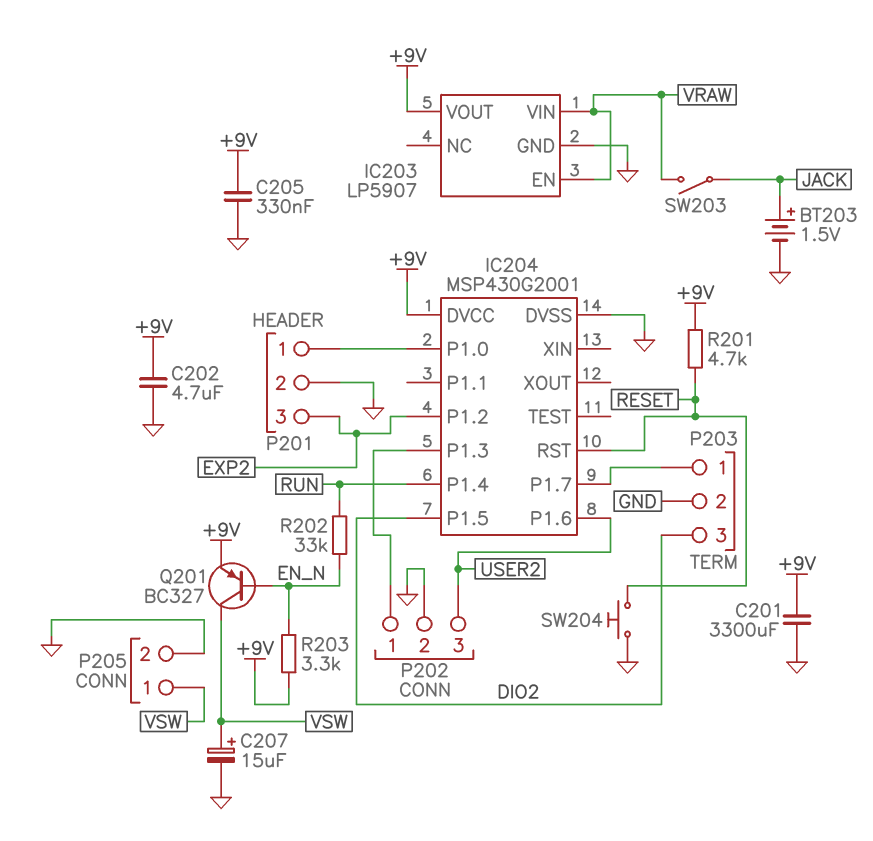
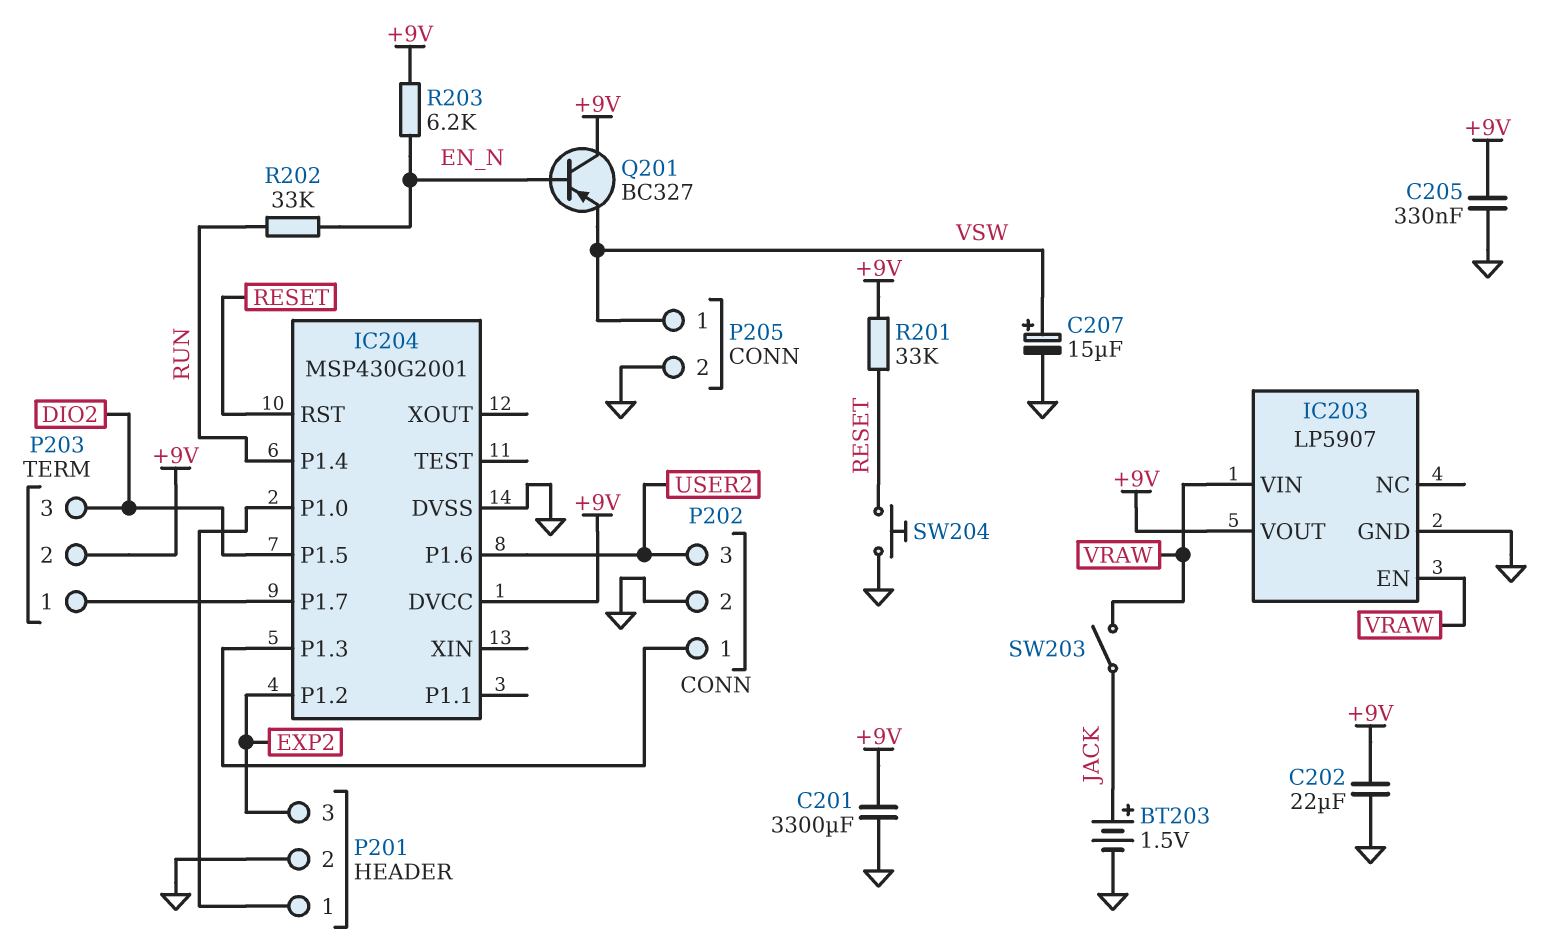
C202: 4.7uF (+9V, GND) -> 22uF (+9V, GND)
P203 pin 2: GND -> +9V
Q201: PNP BC327 (B EN_N, C VSW, E +9V) -> PNP BC327 (B EN_N, C +9V, E VSW)
R201: 4.7k (+9V, RESET) -> 33k (+9V, RESET)
R203: 3.3k (+9V, EN_N) -> 6.2k (+9V, EN_N)

